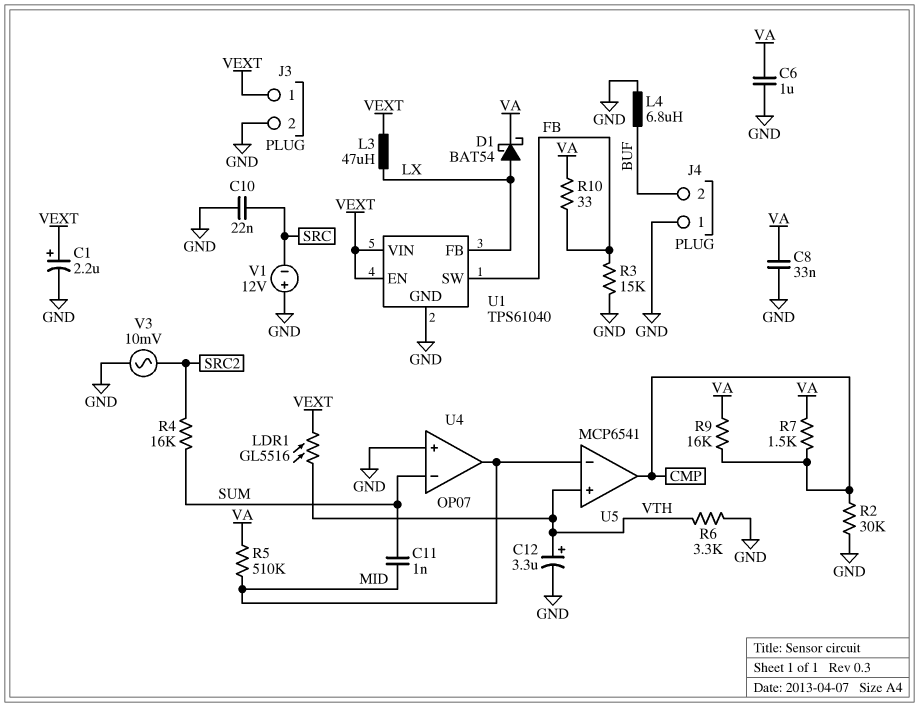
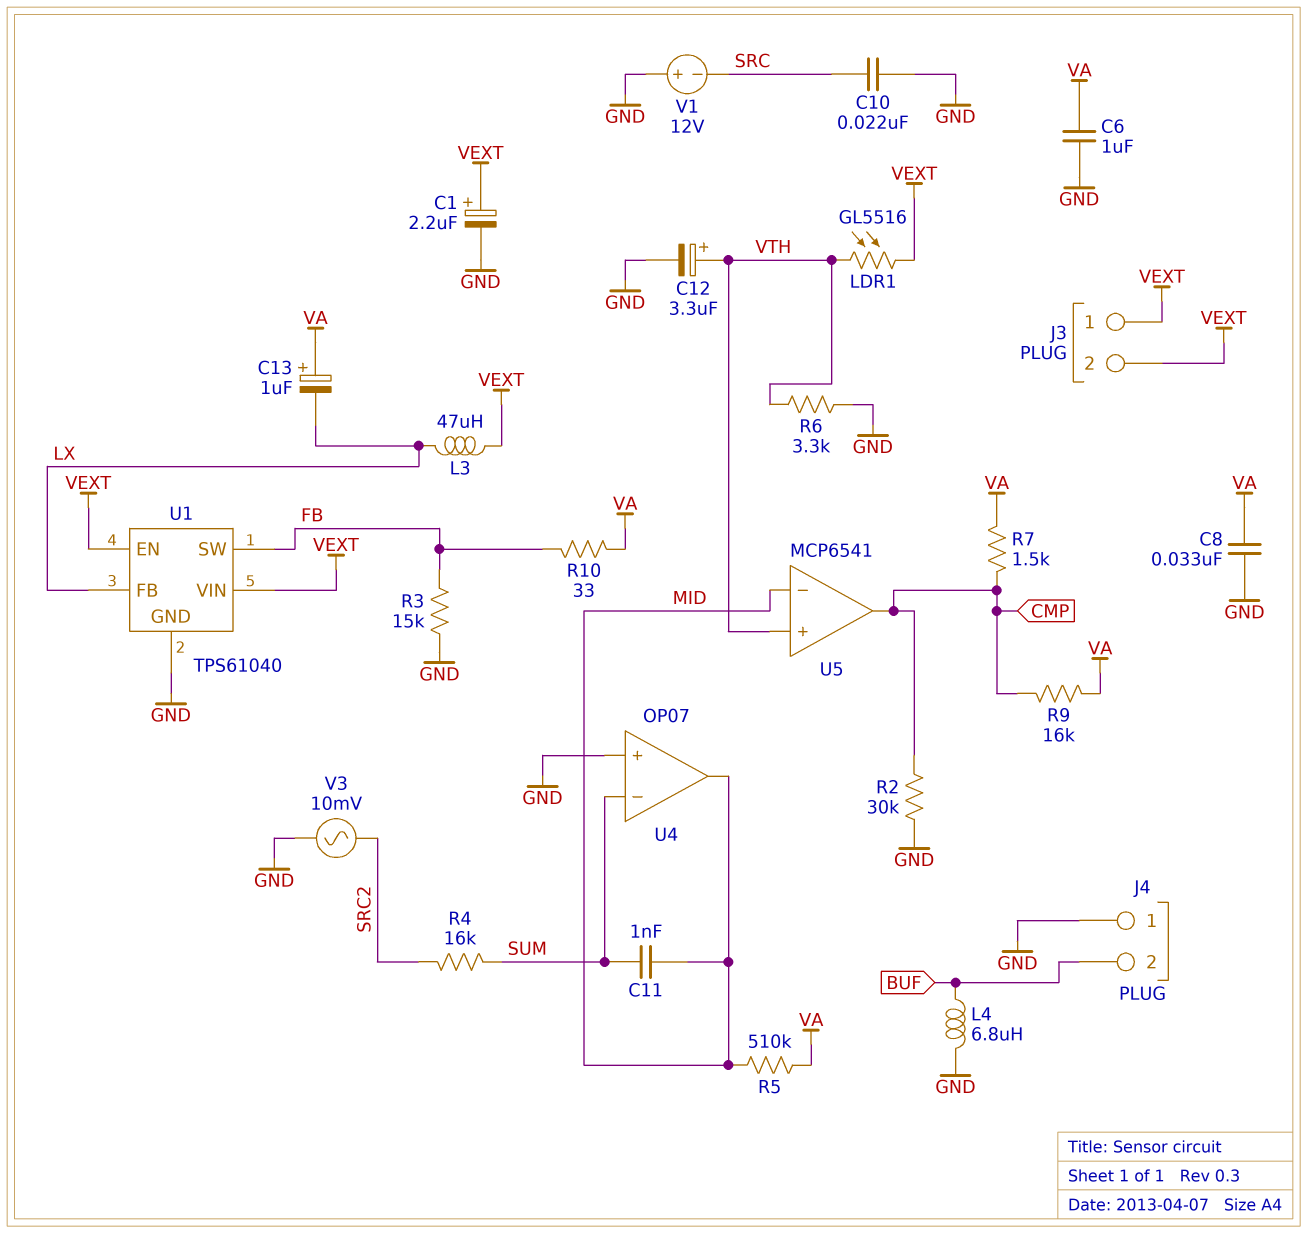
C13: none -> 1uF (plus VA, minus LX)
D1: schottky BAT54 (A LX, K VA) -> none
J3 pin 2: GND -> VEXT

